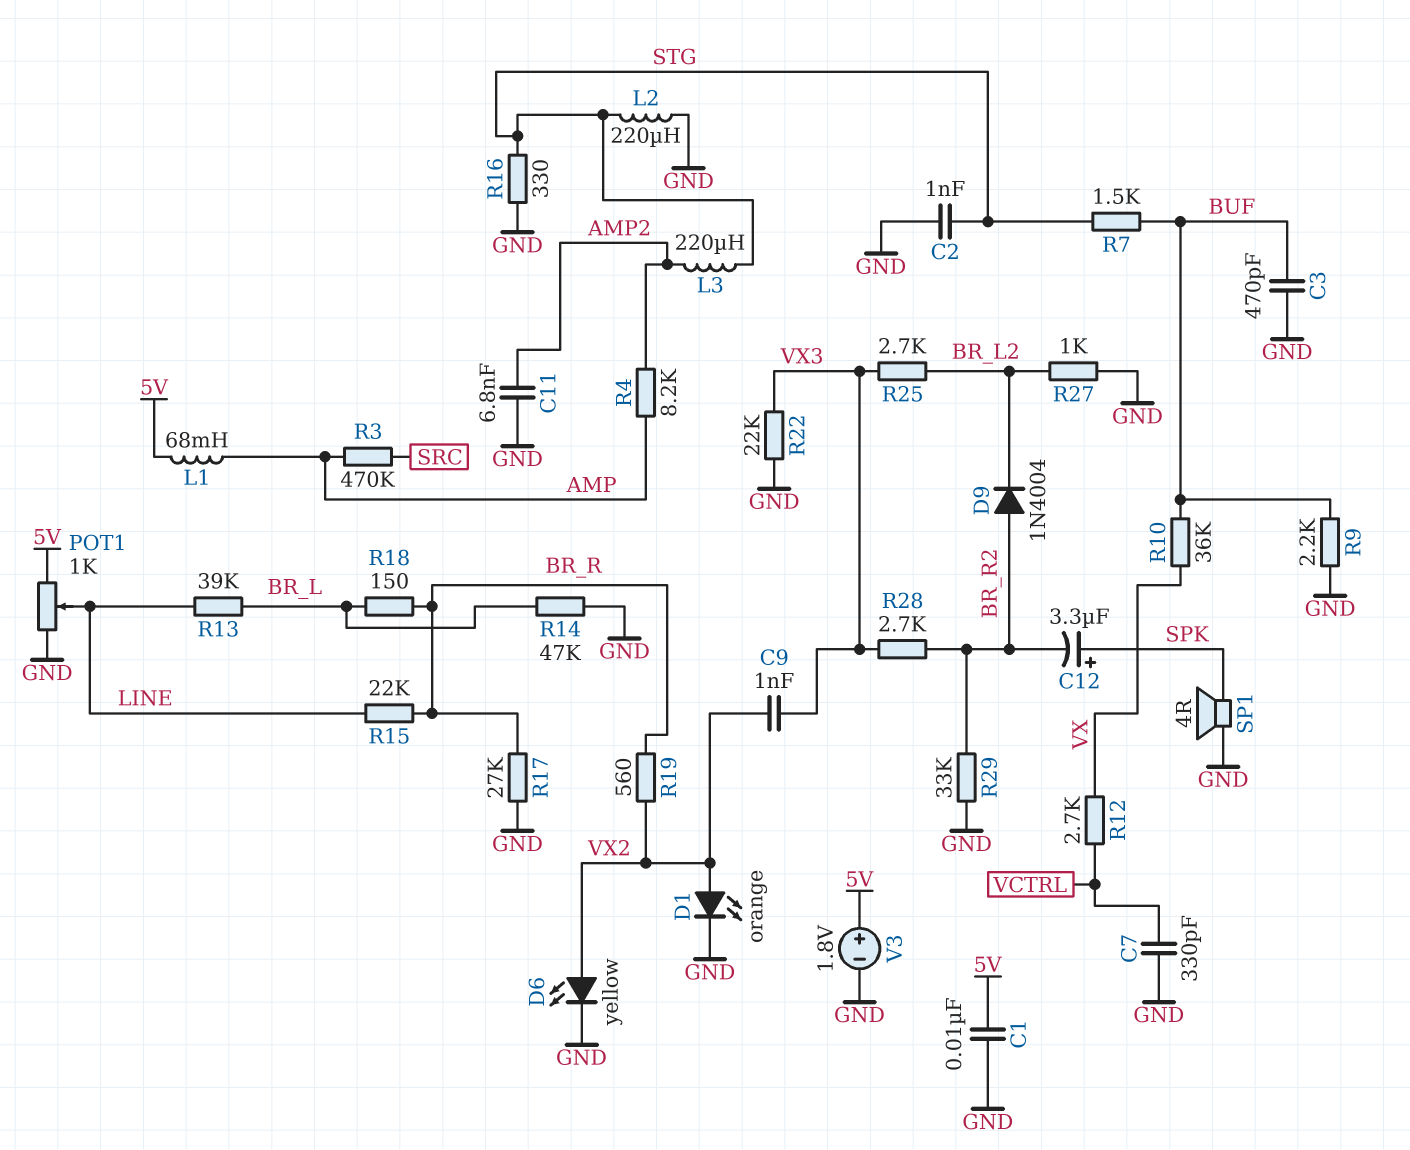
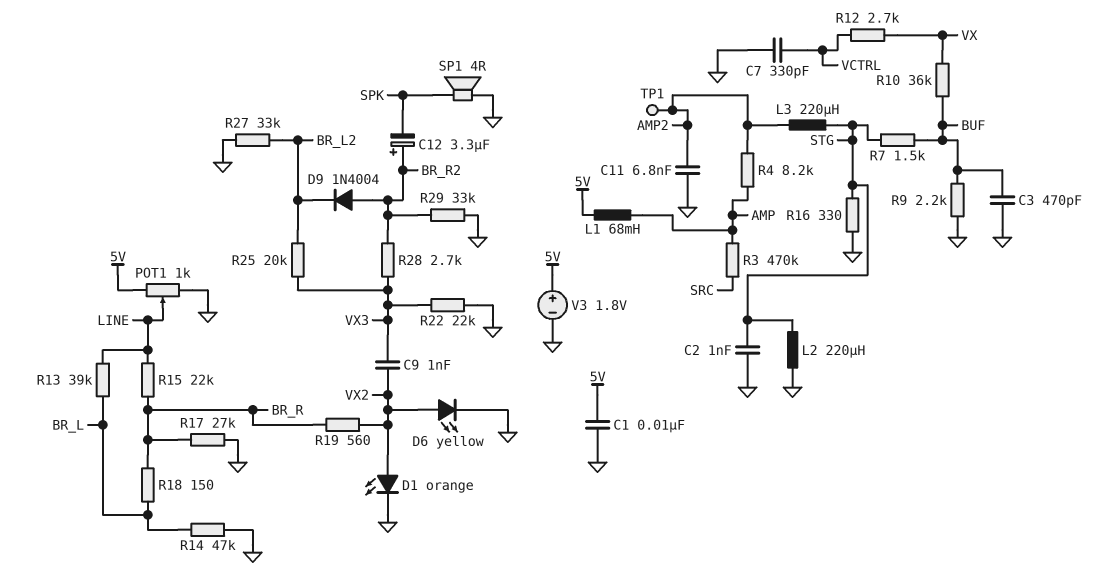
C12: 3.3uF (plus SPK, minus BR_R2) -> 3.3uF (plus BR_R2, minus SPK)
R25: 2.7k (BR_L2, VX3) -> 20k (BR_L2, VX3)
R27: 1k (BR_L2, GND) -> 33k (BR_L2, GND)
TP1: none -> test point (AMP2)

